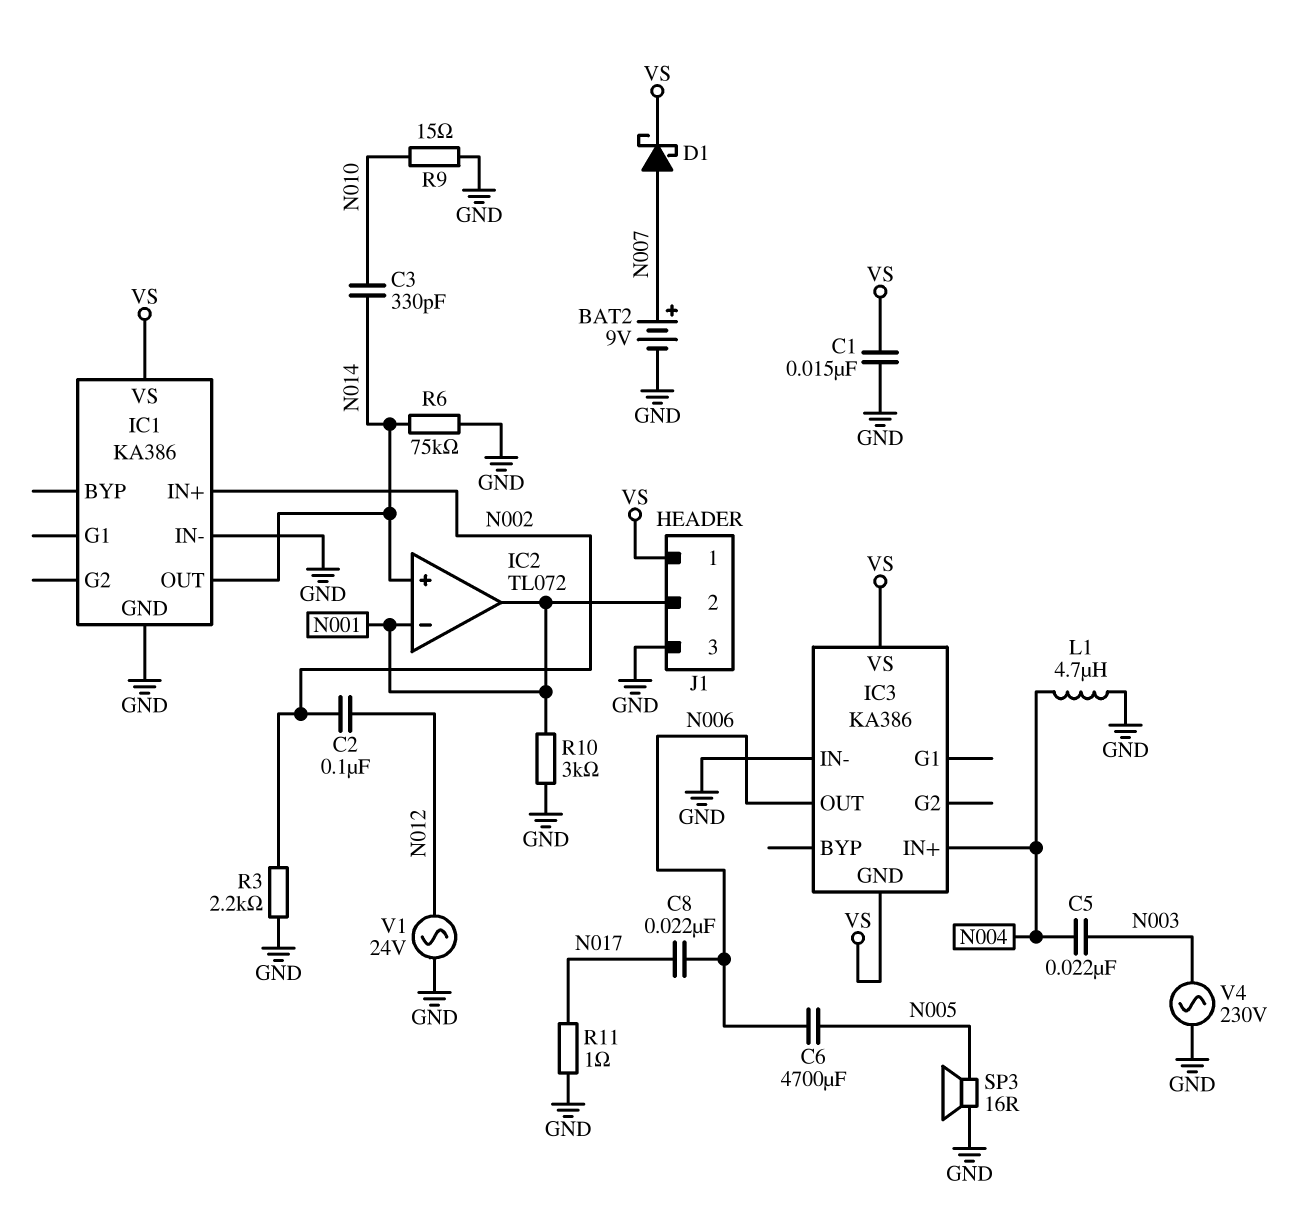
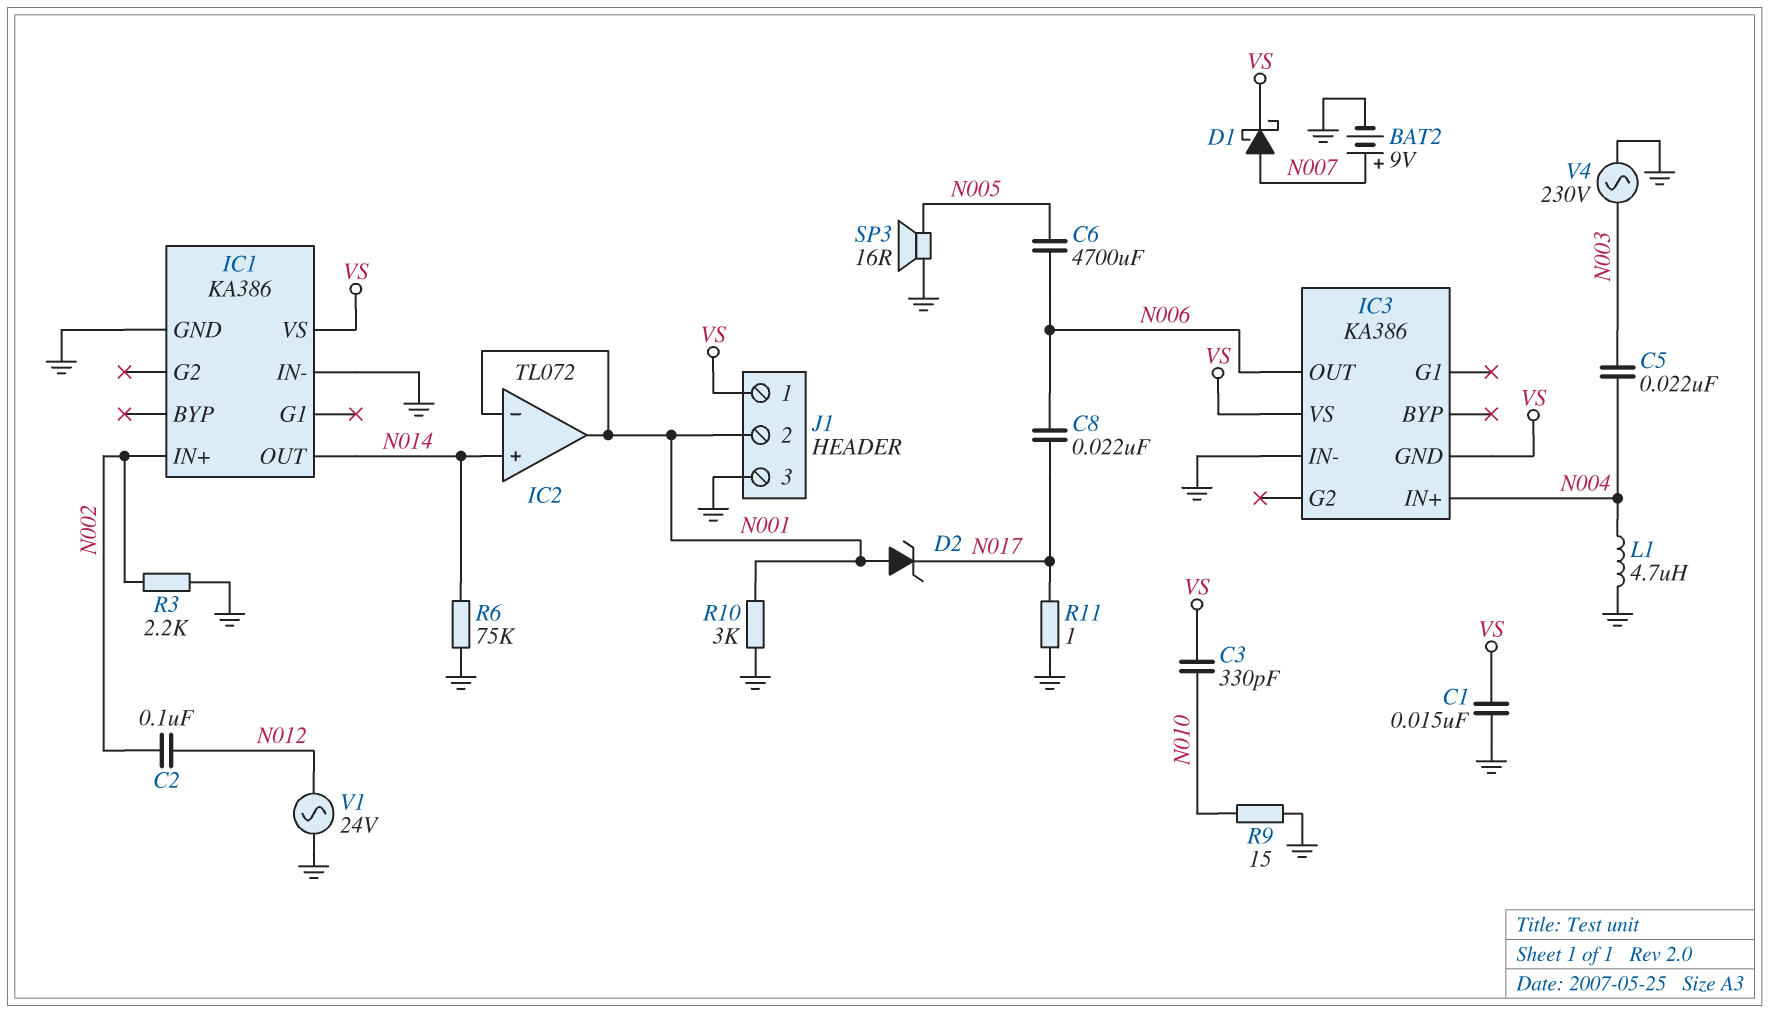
C3: 330pF (N010, N014) -> 330pF (N010, VS)
D2: none -> zener (A N001, K N017)

